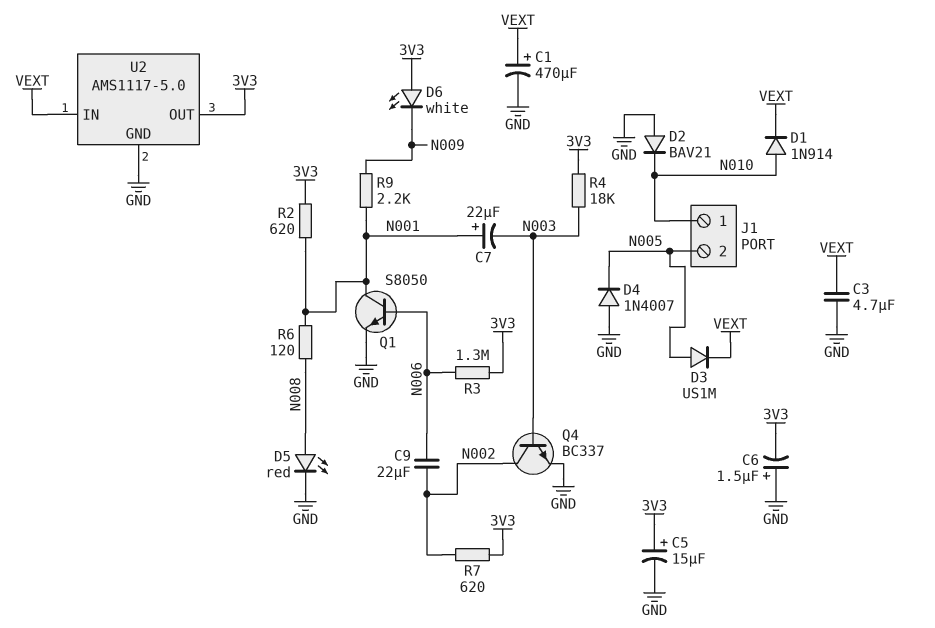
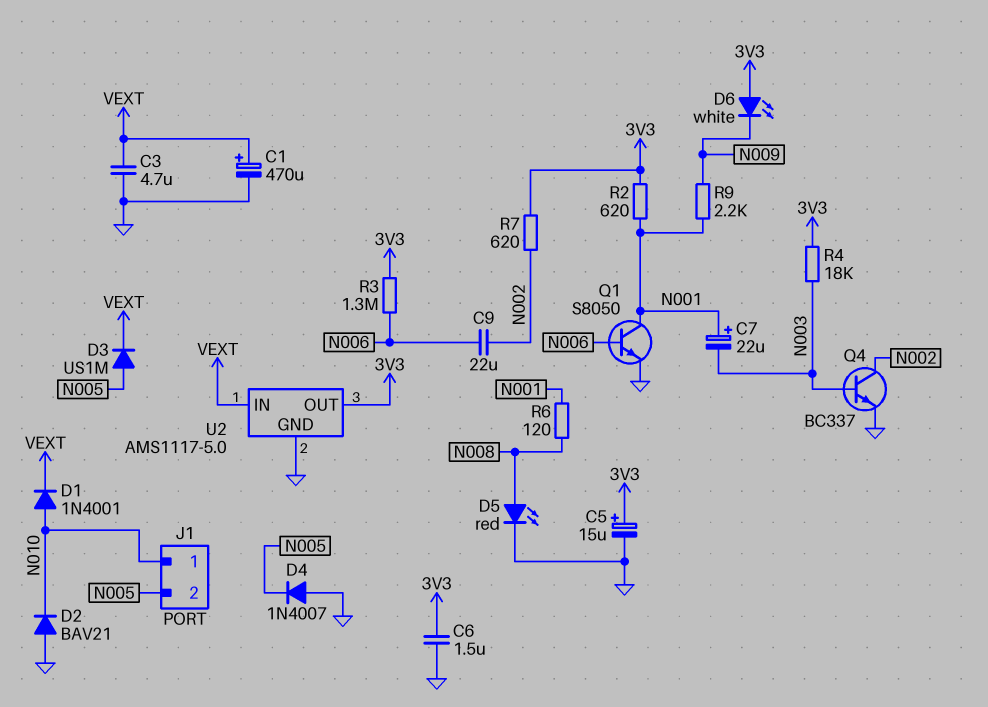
C6: 1.5uF (plus GND, minus 3V3) -> 1.5uF (3V3, GND)
D1: diode 1N914 (A N010, K VEXT) -> diode 1N4001 (A N010, K VEXT)

